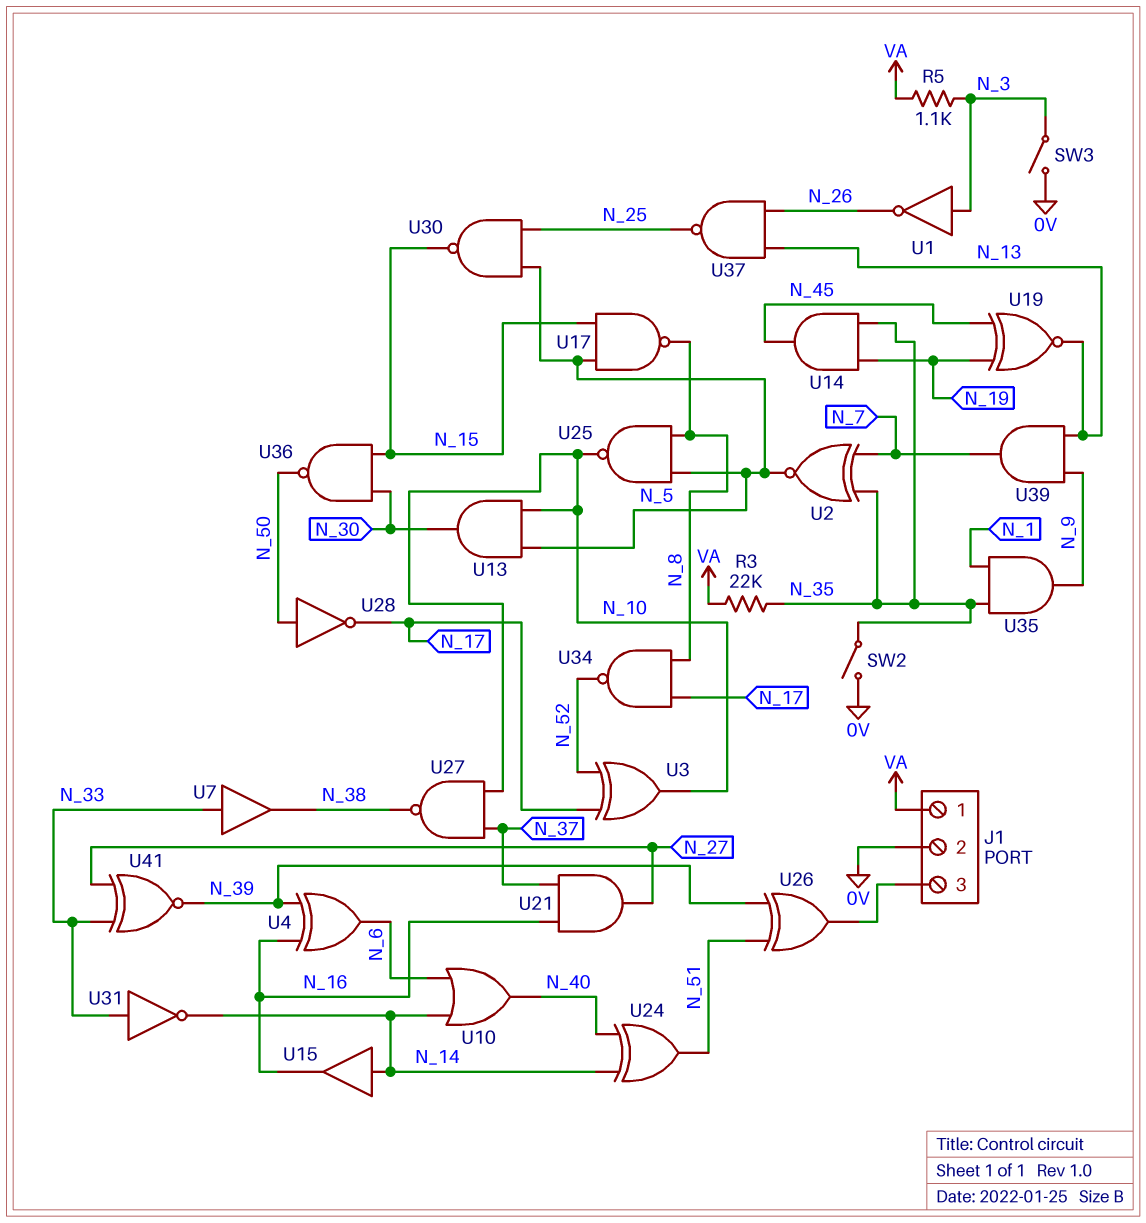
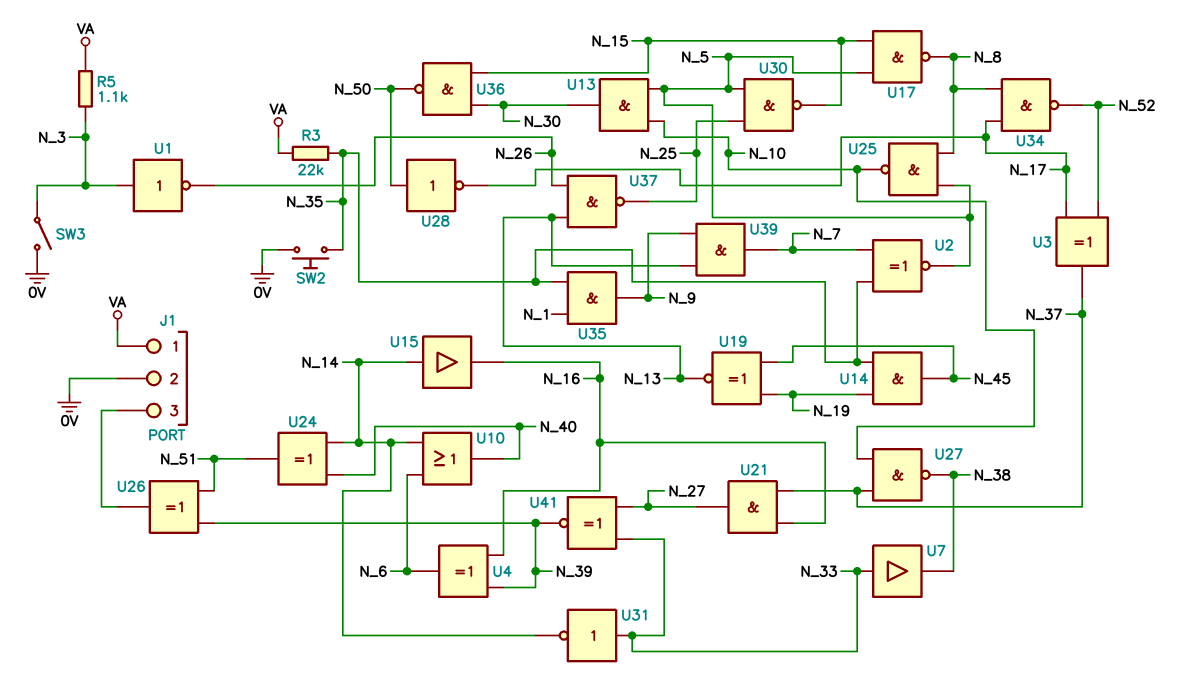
SW2: switch (0V, N_35) -> button (0V, N_35)
U3: XOR (in N_17, in N_52, out N_10) -> XOR (in N_17, in N_52, out N_37)

